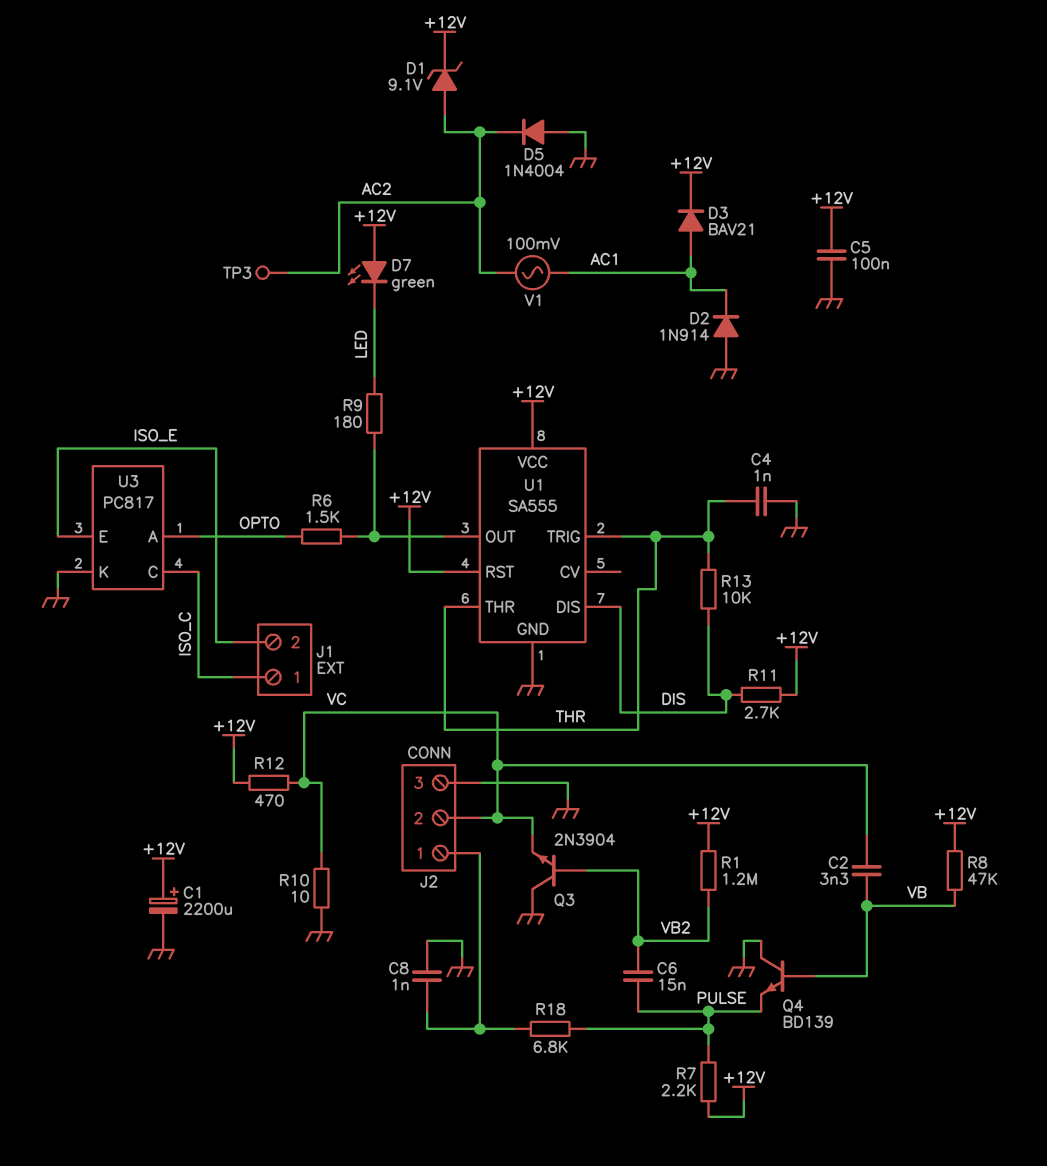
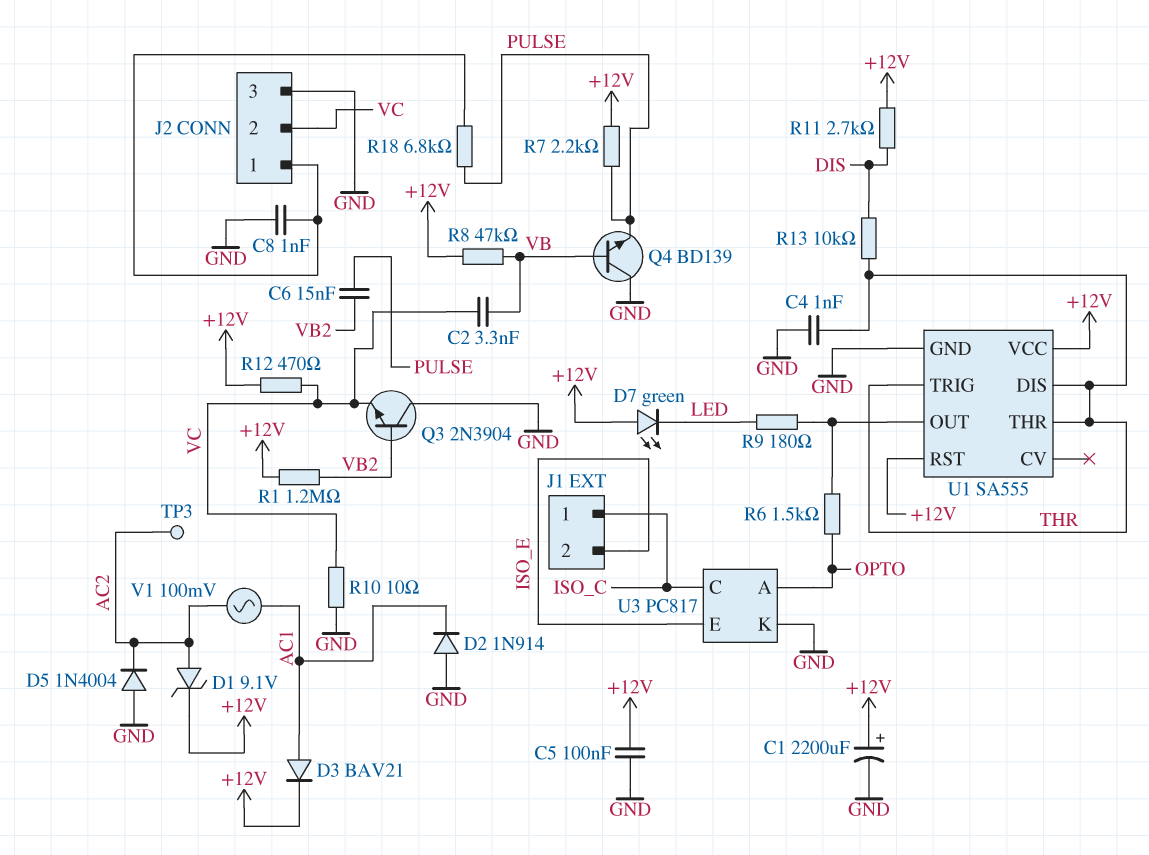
U1 pin DIS: DIS -> THR

